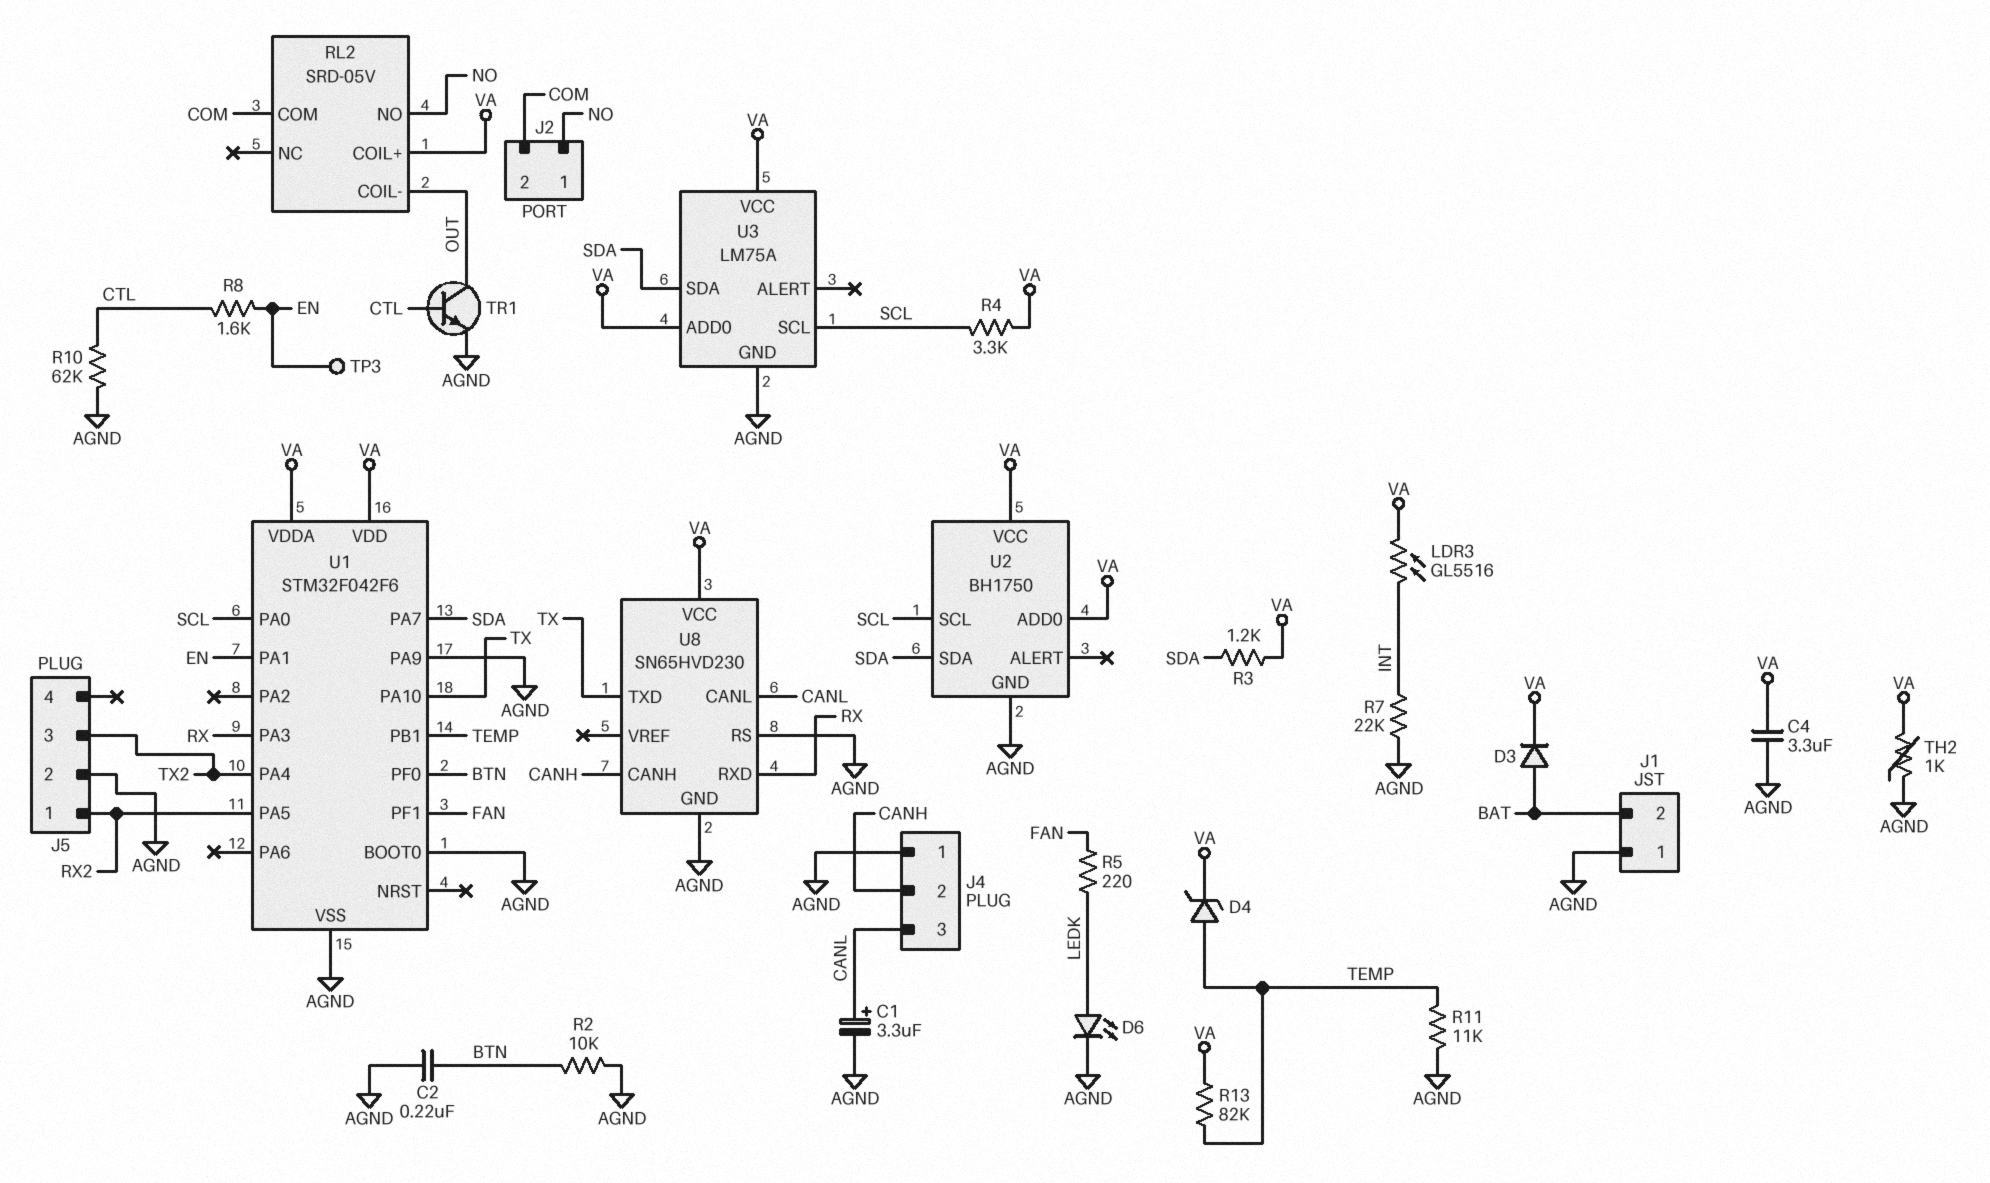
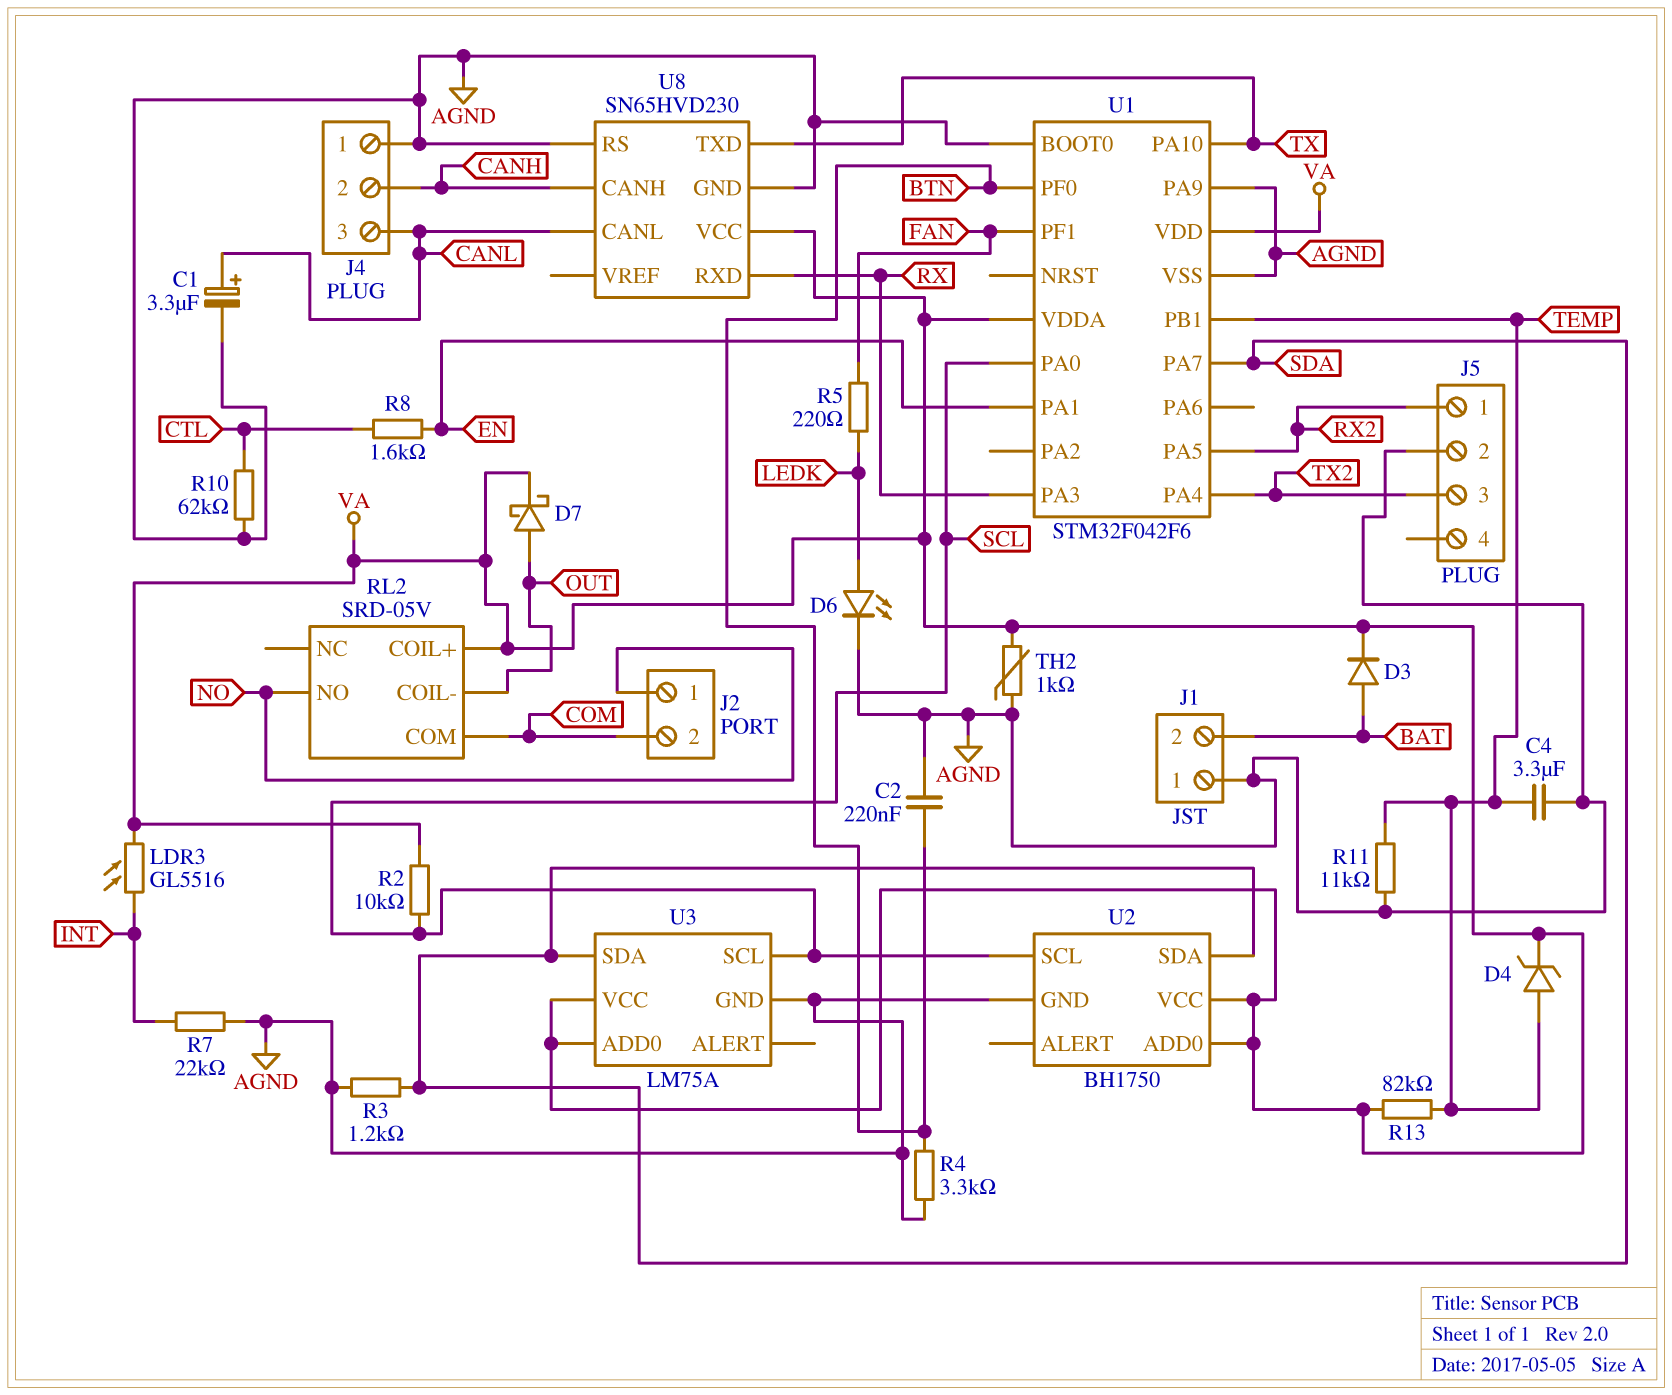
C4: 3.3uF (AGND, VA) -> 3.3uF (AGND, TEMP)
D7: none -> schottky (A OUT, K VA)
R2: 10k (AGND, BTN) -> 10k (SCL, VA)
R3: 1.2k (SDA, VA) -> 1.2k (AGND, SDA)
R4: 3.3k (SCL, VA) -> 3.3k (AGND, BTN)
TP3: test point (EN) -> none
TR1: NPN (B CTL, C OUT, E AGND) -> none

